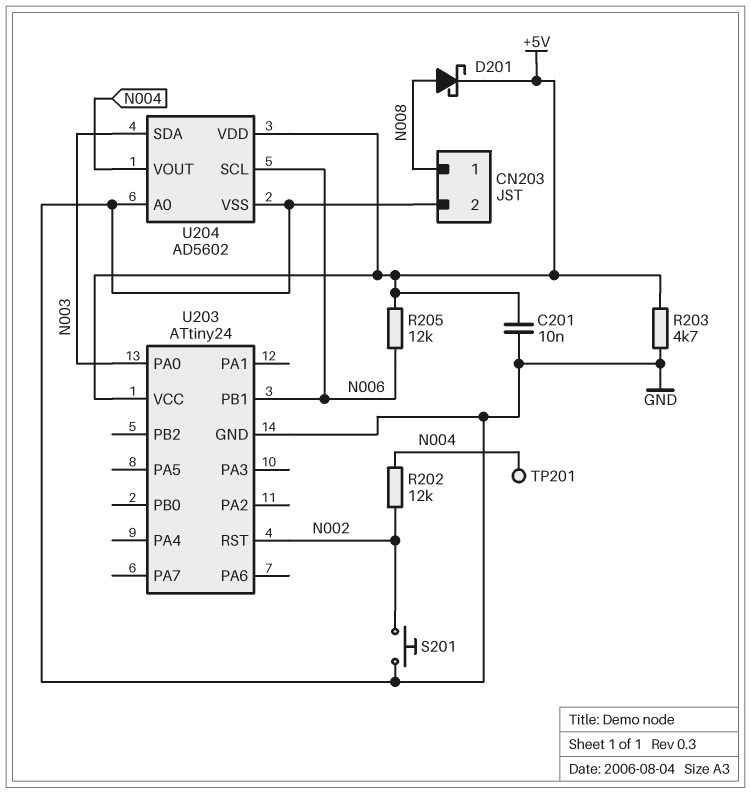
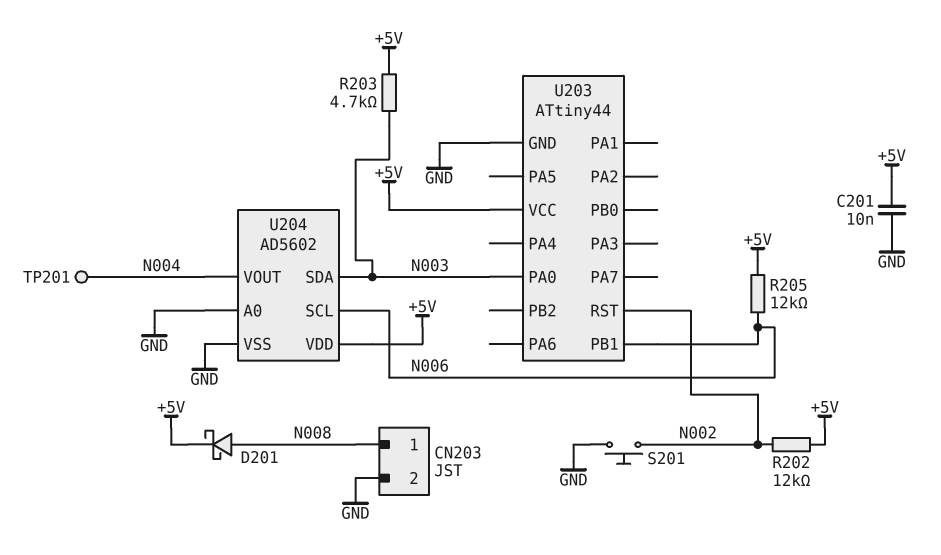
R202: 12k (N002, N004) -> 12k (+5V, N002)
R203: 4.7k (+5V, GND) -> 4.7k (+5V, N003)
U203: ATtiny24 -> ATtiny44

